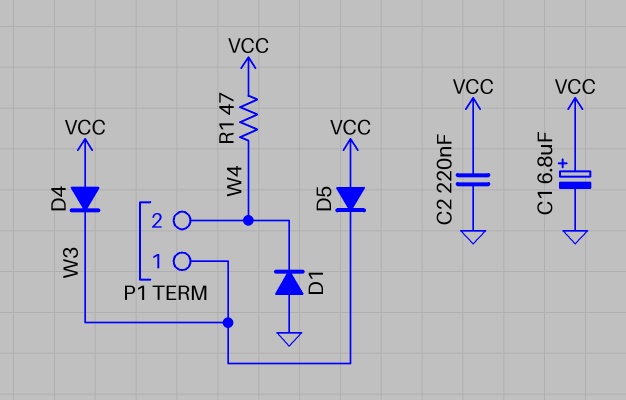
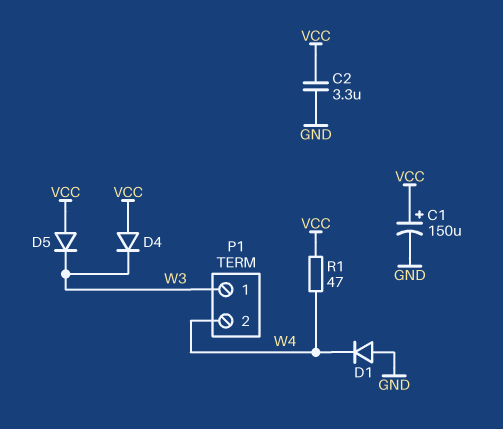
C1: 6.8uF (plus VCC, minus GND) -> 150uF (plus VCC, minus GND)
C2: 220nF (GND, VCC) -> 3.3uF (GND, VCC)

